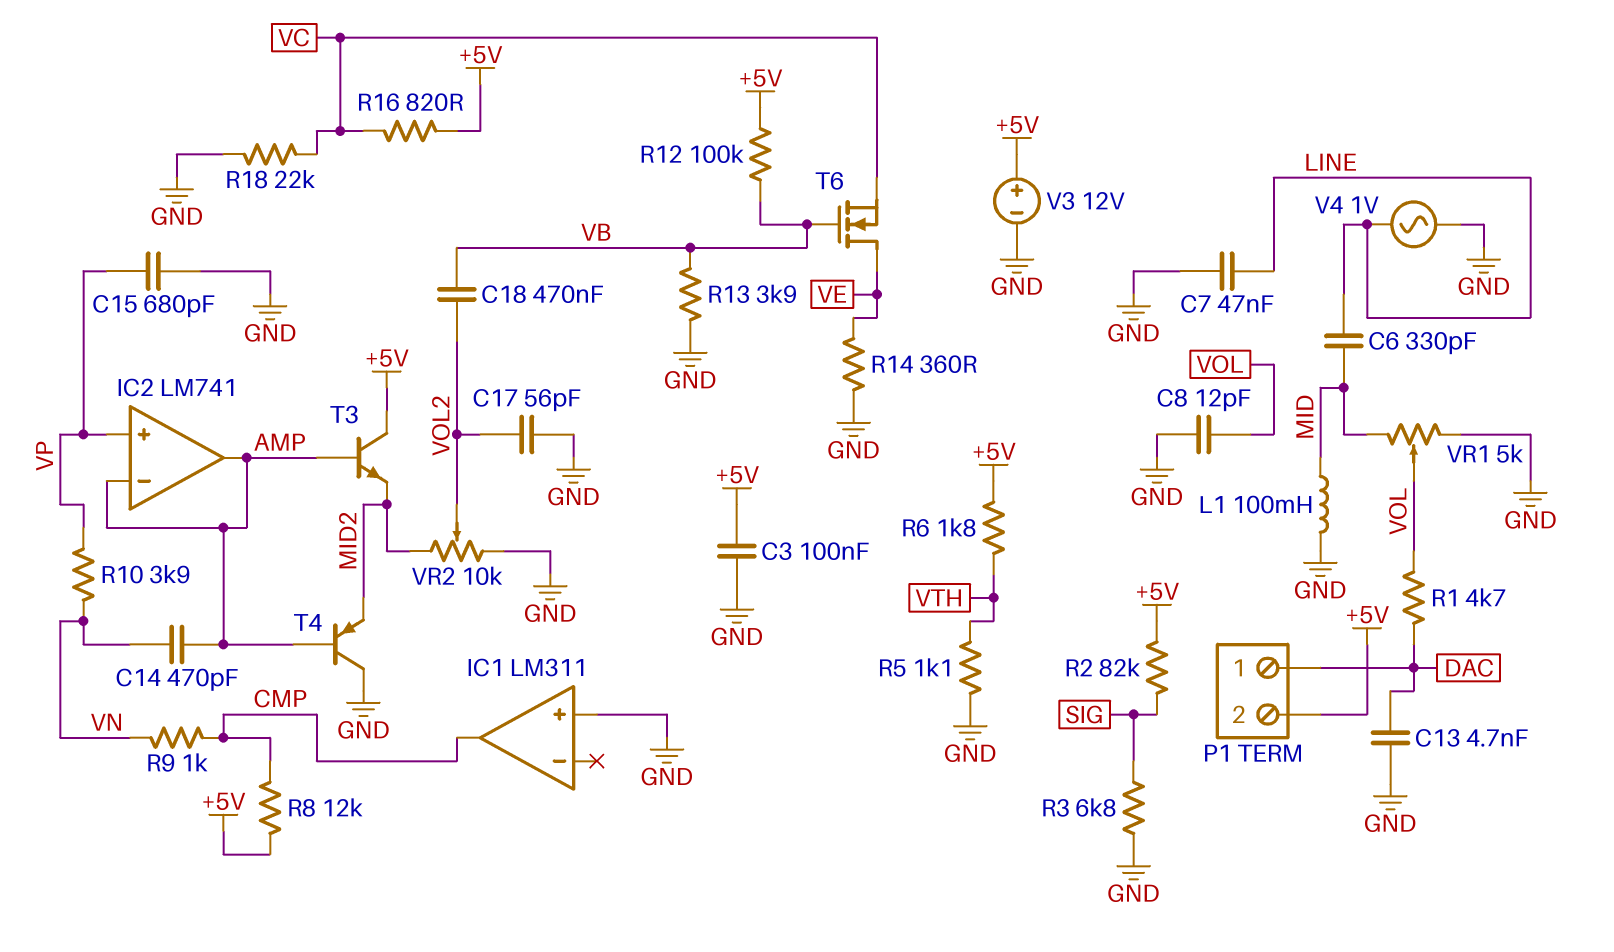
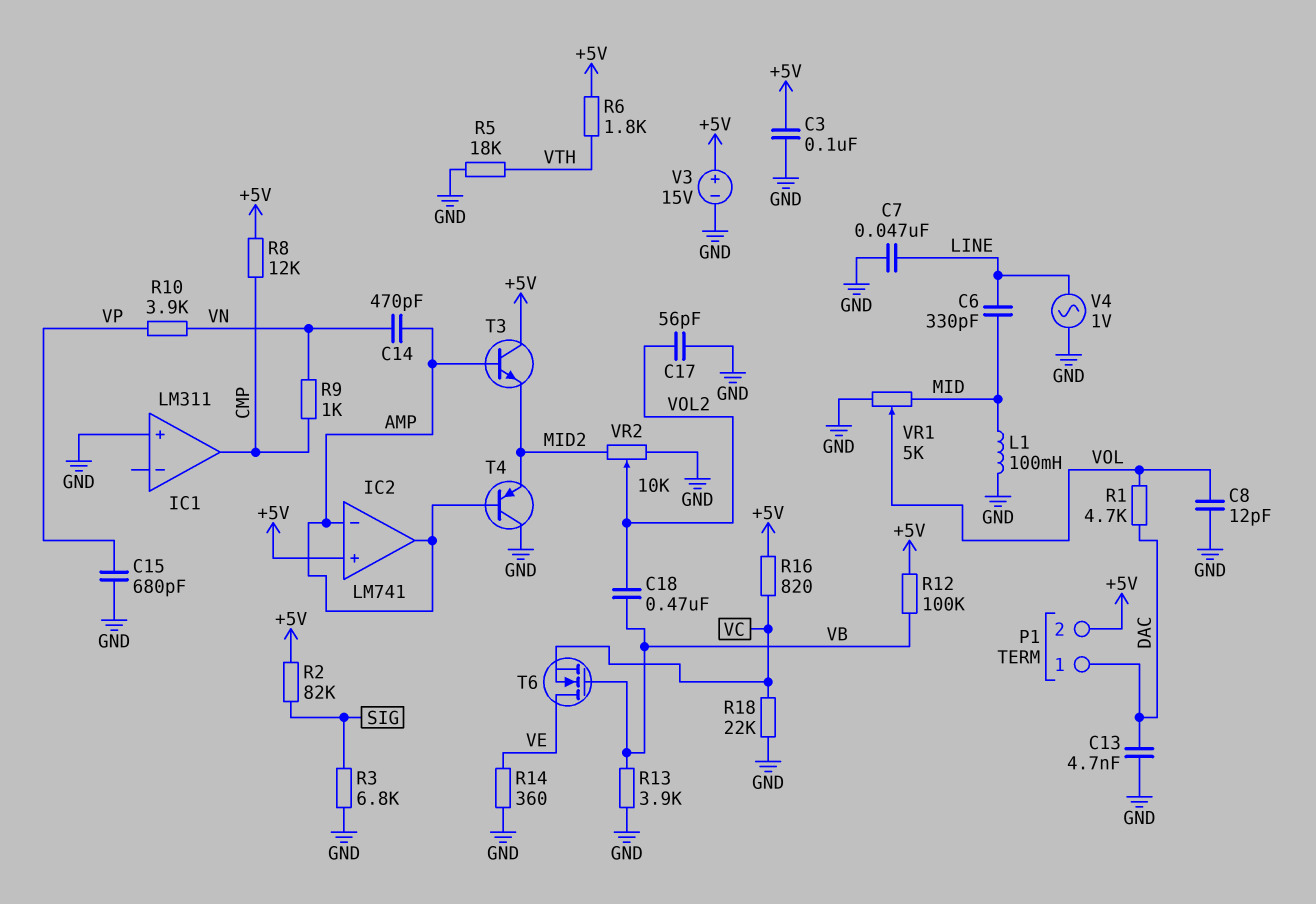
IC2 pin in+: VP -> +5V
R5: 1.1k (GND, VTH) -> 18k (GND, VTH)
V3: 12V (plus +5V, minus GND) -> 15V (plus +5V, minus GND)

